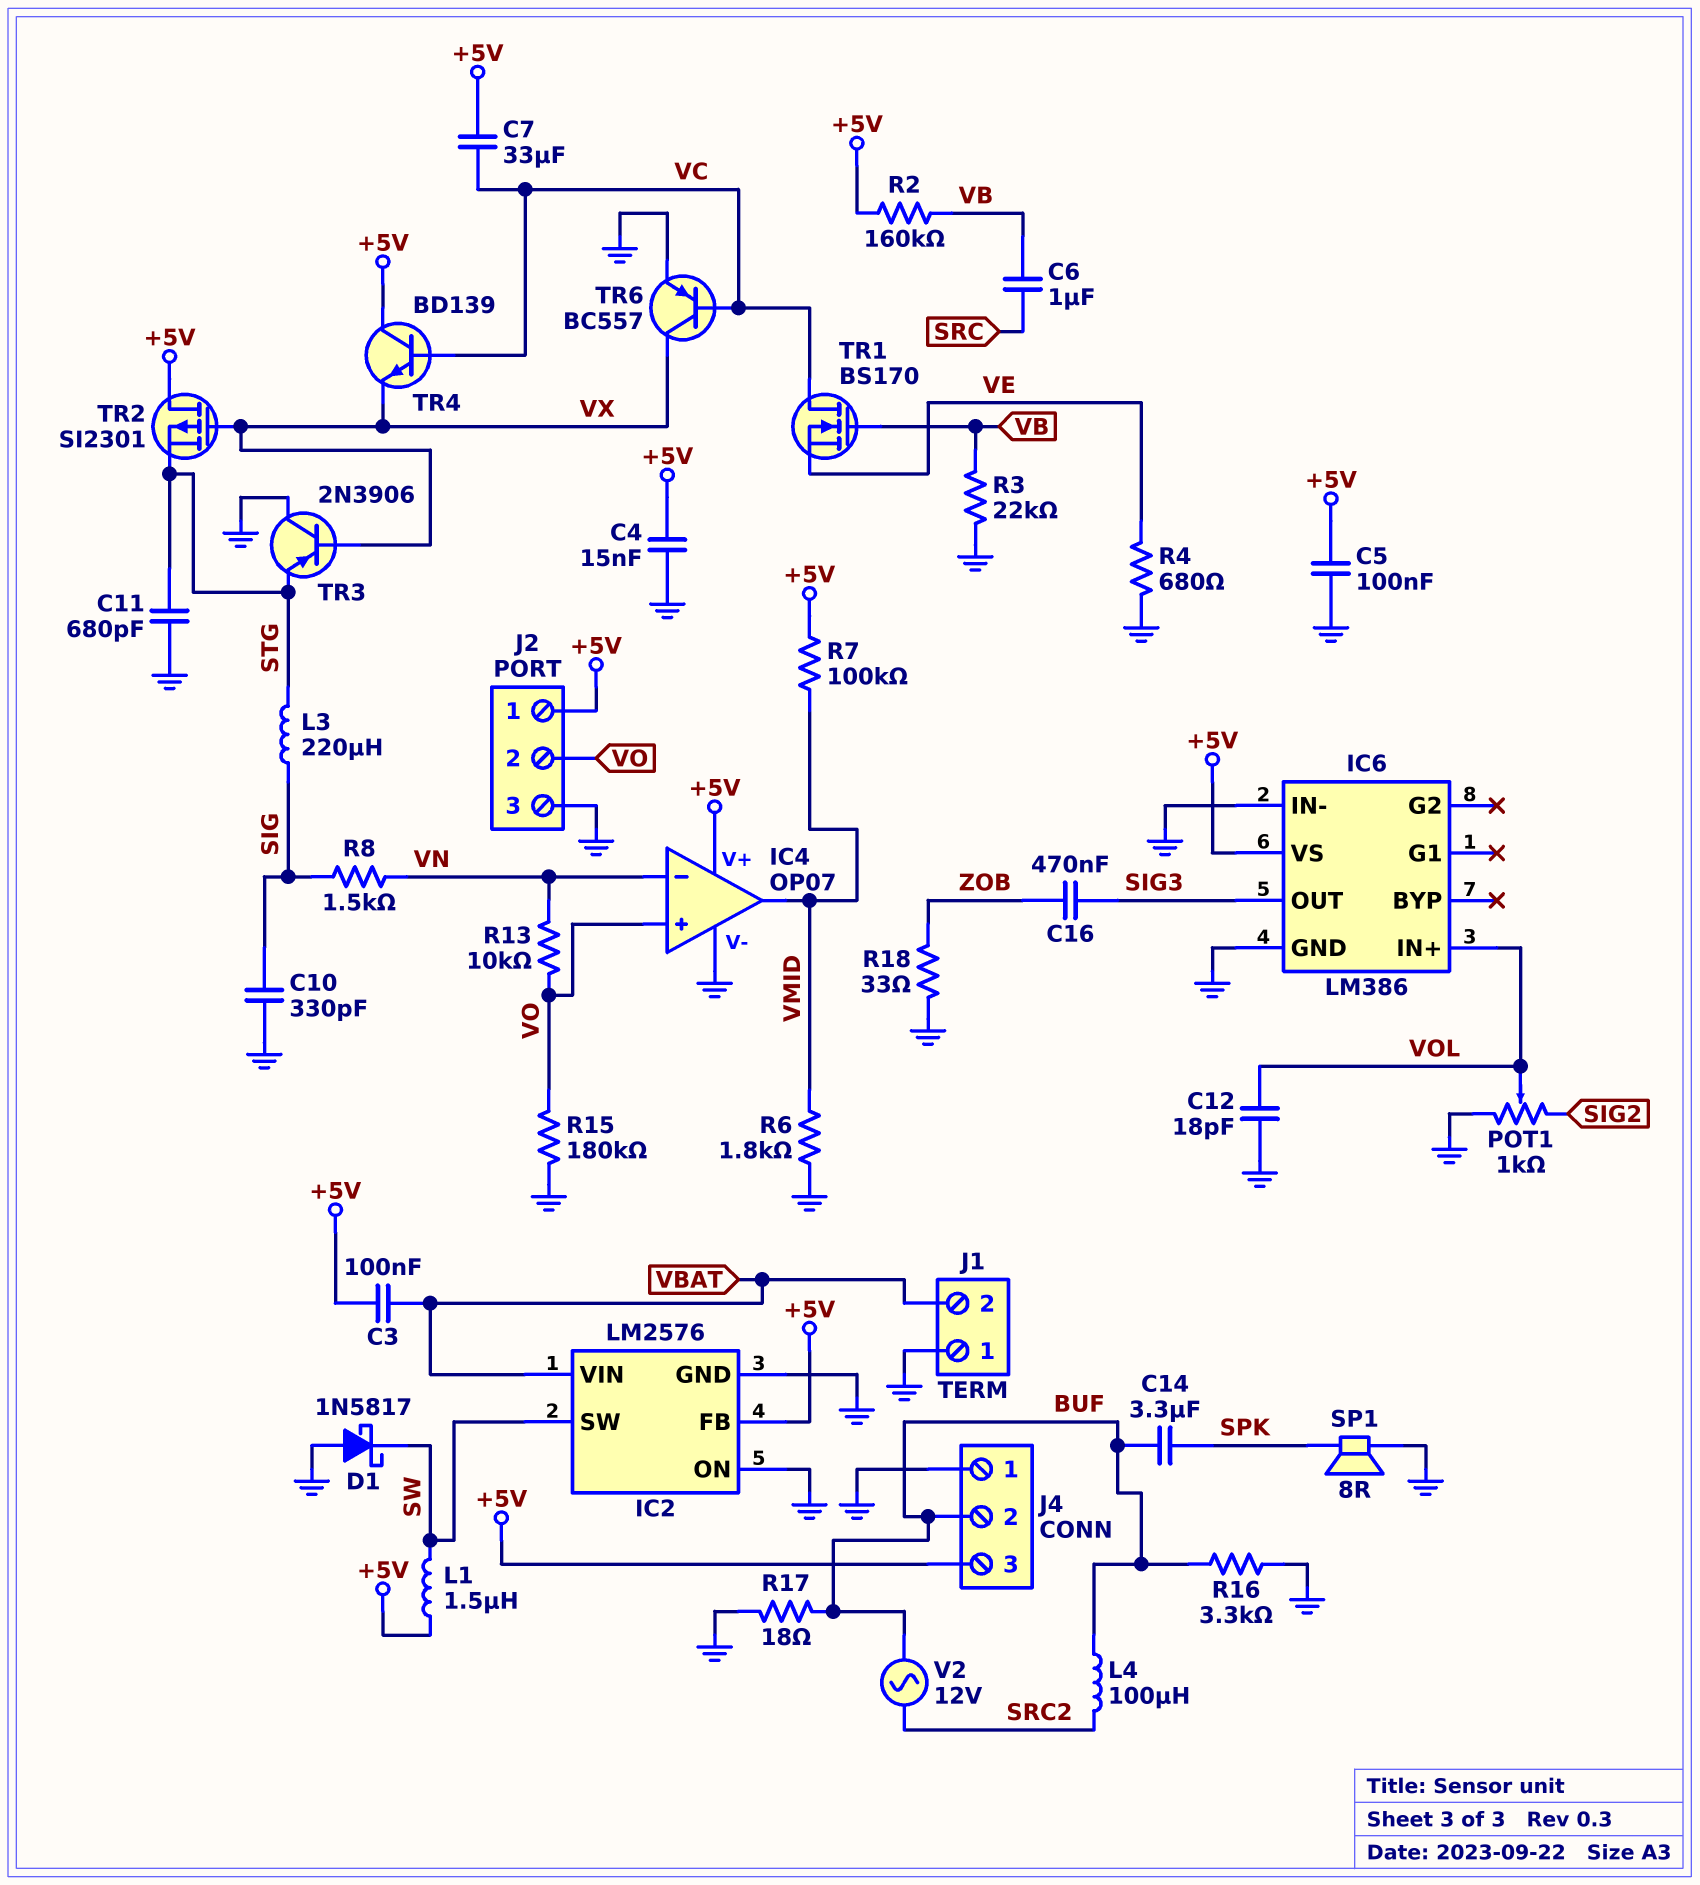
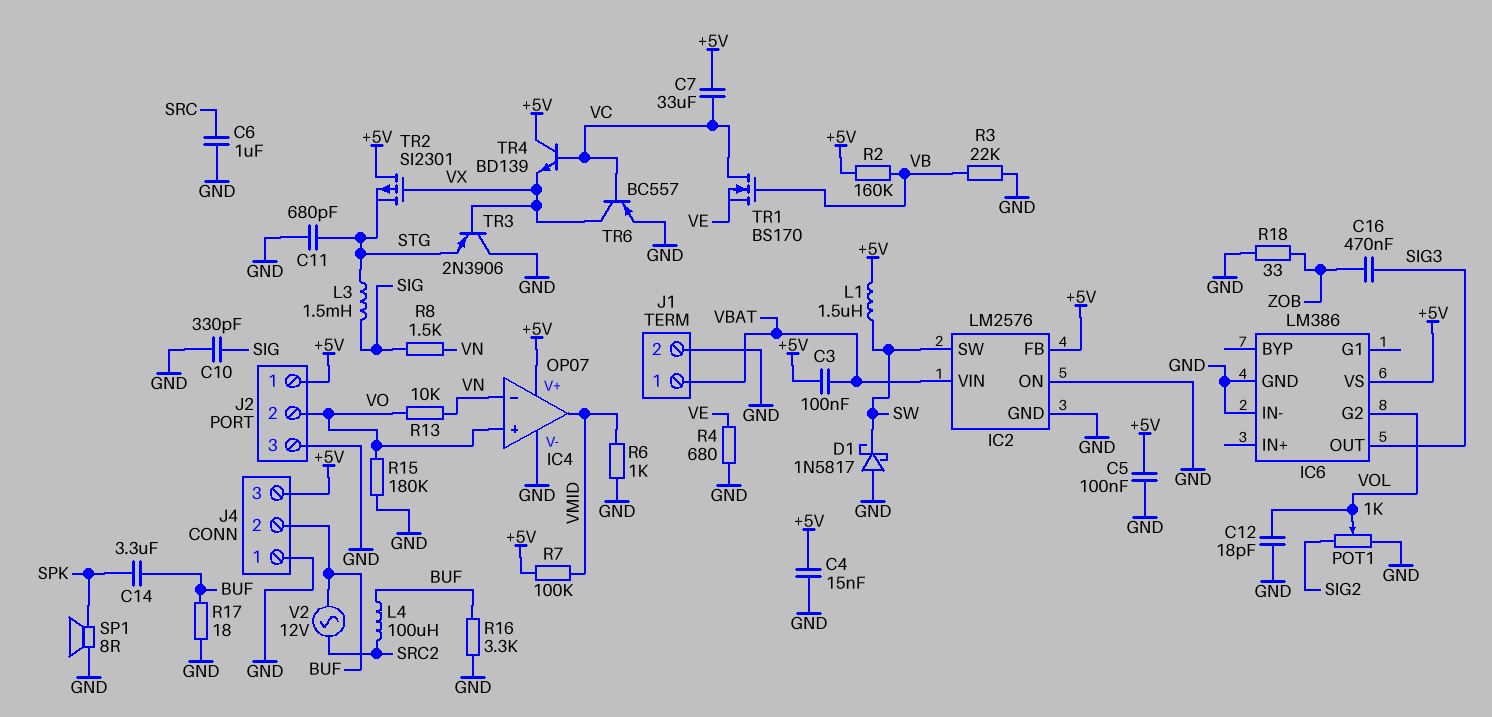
C6: 1uF (SRC, VB) -> 1uF (GND, SRC)
IC6 pin G2: none -> VOL
IC6 pin IN+: VOL -> none
J1 pin 1: GND -> VBAT
J1 pin 2: VBAT -> GND
L3: 220uH (SIG, STG) -> 1.5mH (SIG, STG)
R6: 1.8k (GND, VMID) -> 1k (GND, VMID)

